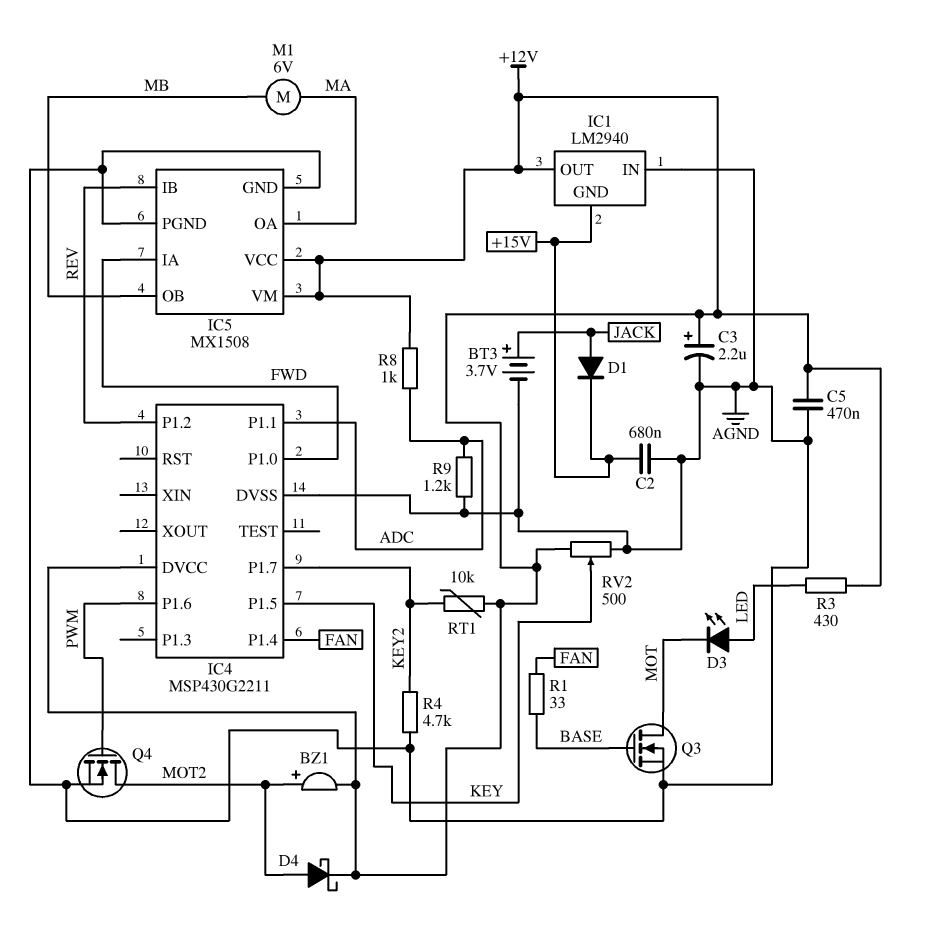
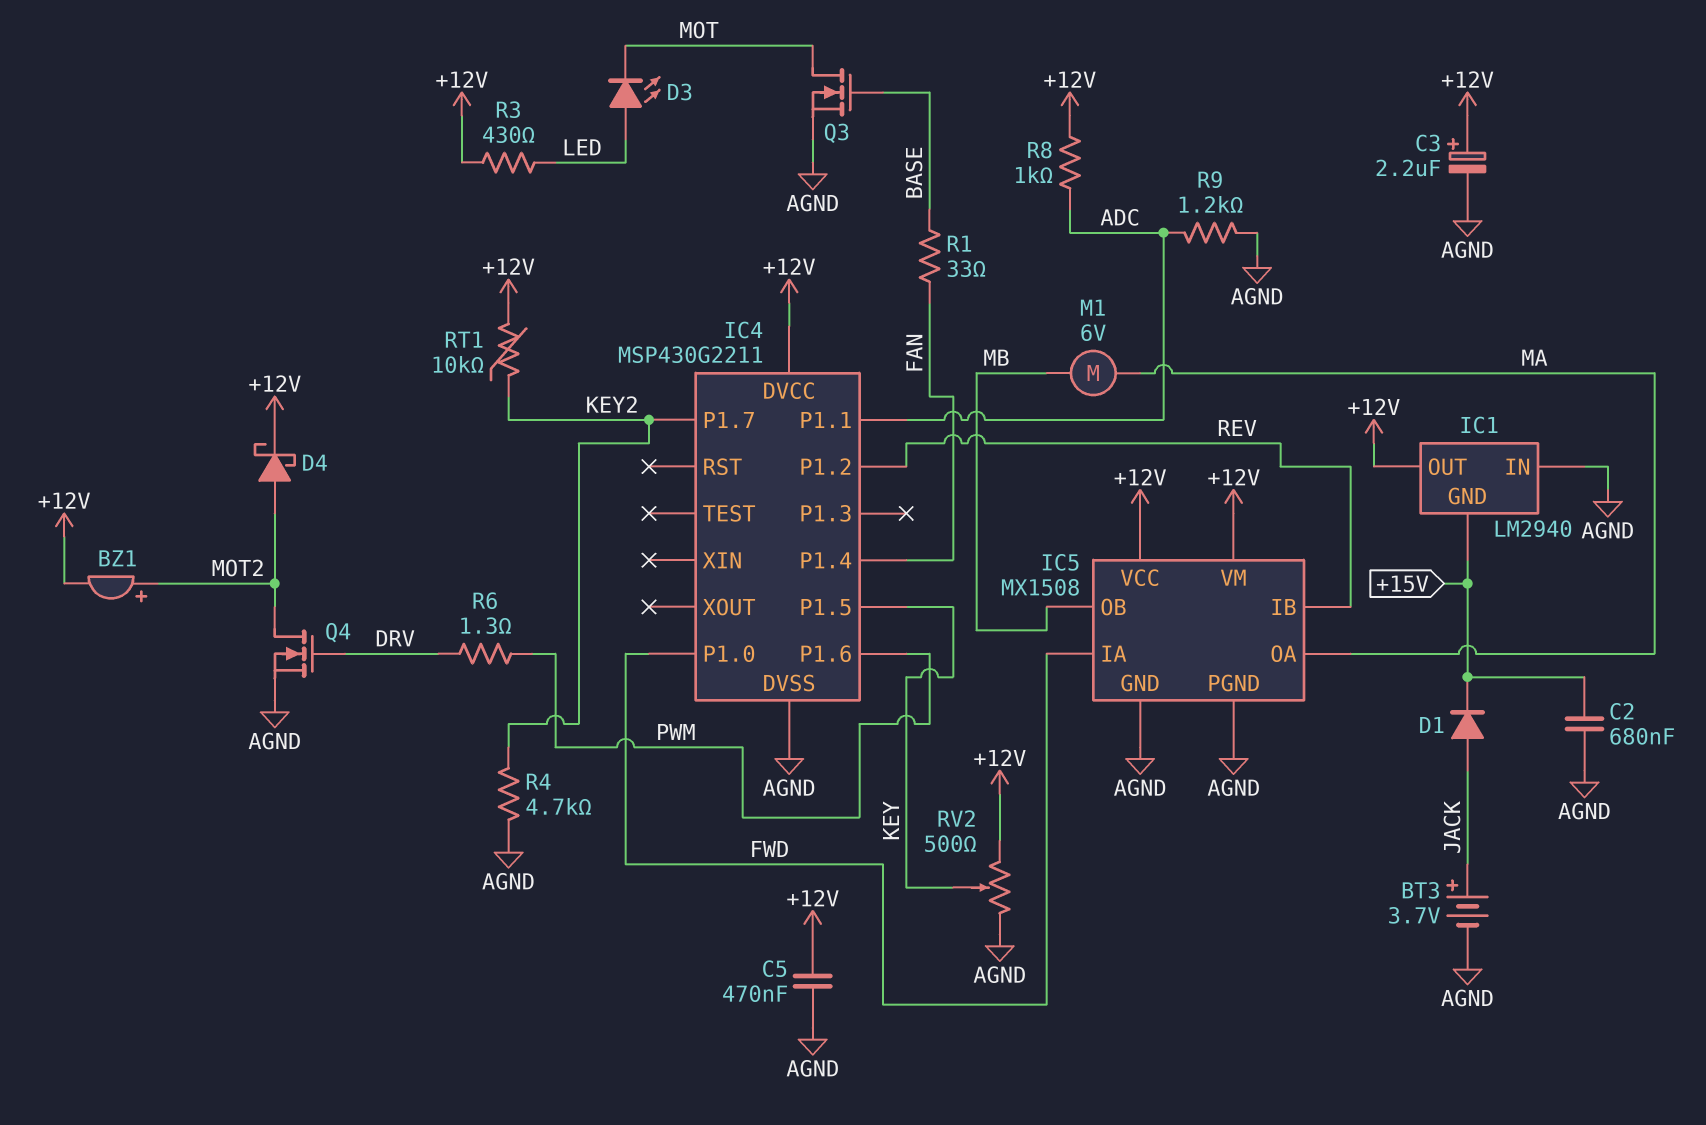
Q4: NMOS (G PWM, D MOT2, S AGND) -> NMOS (G DRV, D MOT2, S AGND)
R6: none -> 1.3 (DRV, PWM)

